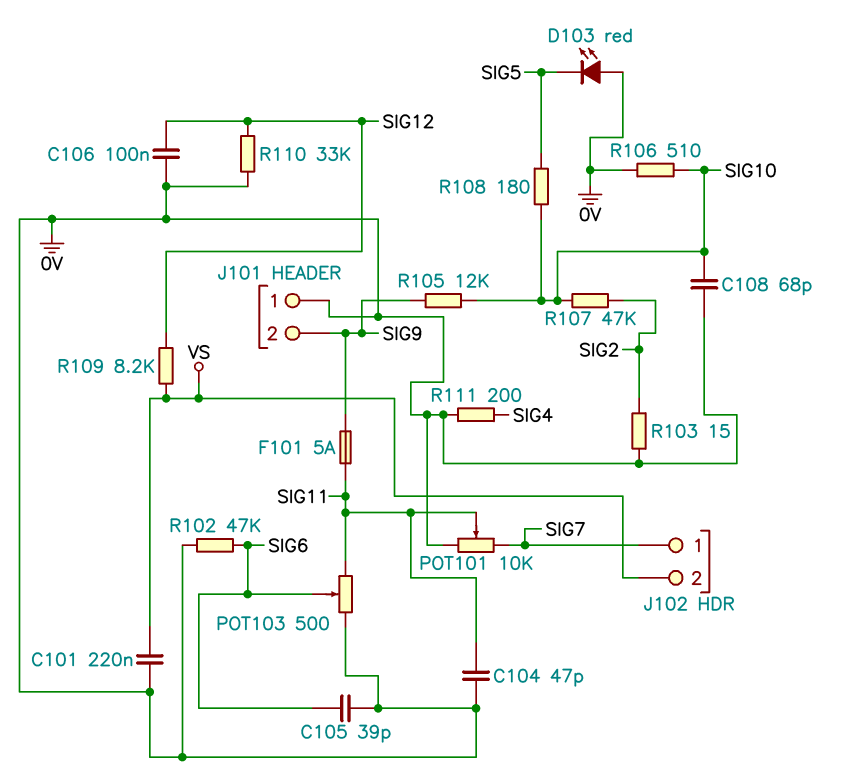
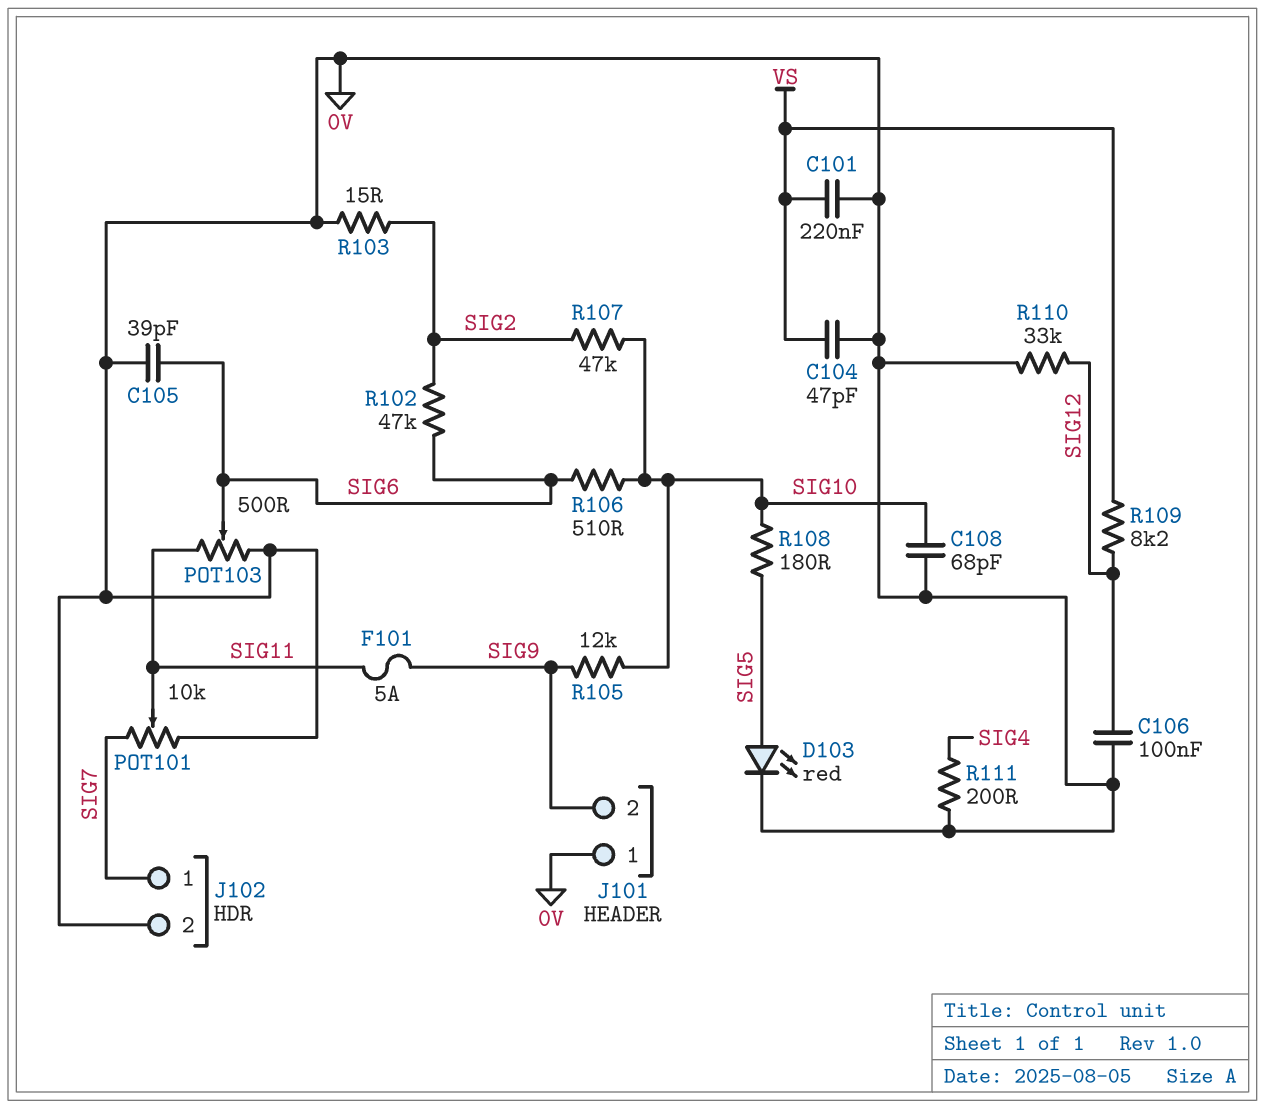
C104: 47pF (0V, SIG11) -> 47pF (0V, VS)
D103: LED red (A 0V, K SIG5) -> LED red (A SIG5, K 0V)
J102 pin 2: VS -> 0V
R102: 47k (0V, SIG6) -> 47k (SIG2, SIG6)
R106: 510 (0V, SIG10) -> 510 (SIG6, SIG10)

